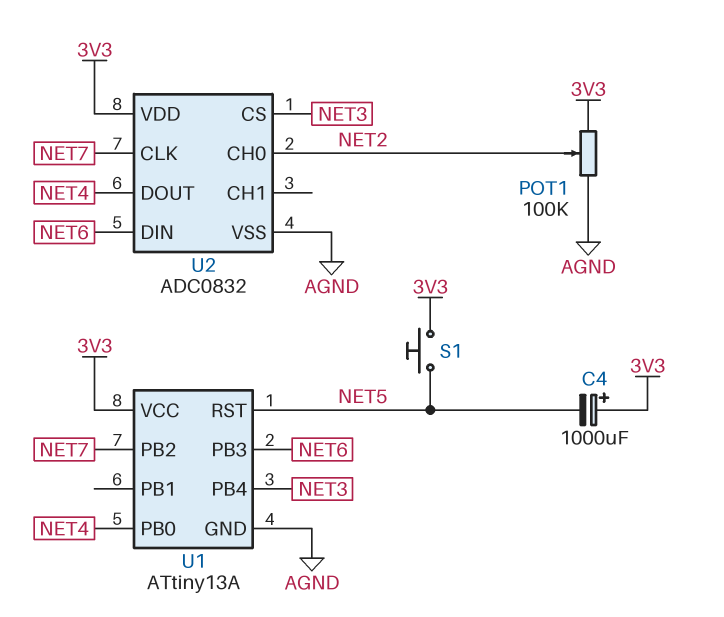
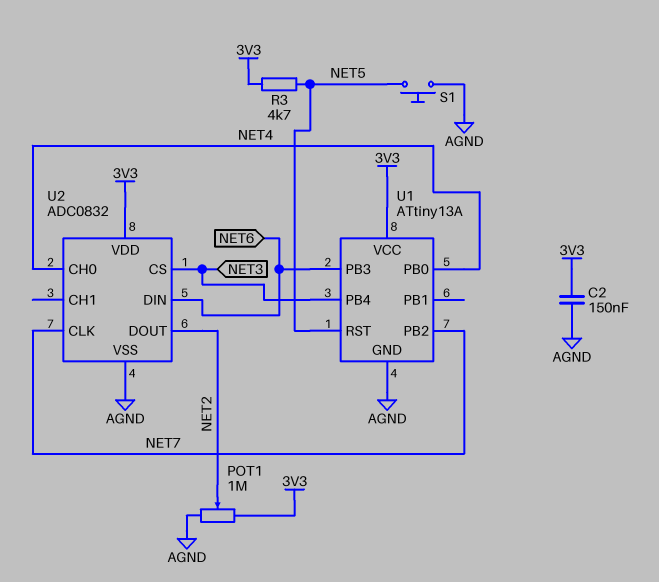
C2: none -> 150nF (3V3, AGND)
C4: 1000uF (plus 3V3, minus NET5) -> none
POT1: 100k (3V3, AGND, wiper NET2) -> 1M (3V3, AGND, wiper NET2)
R3: none -> 4.7k (3V3, NET5)
S1: button (3V3, NET5) -> button (AGND, NET5)
U2 pin CH0: NET2 -> NET4
U2 pin DOUT: NET4 -> NET2

